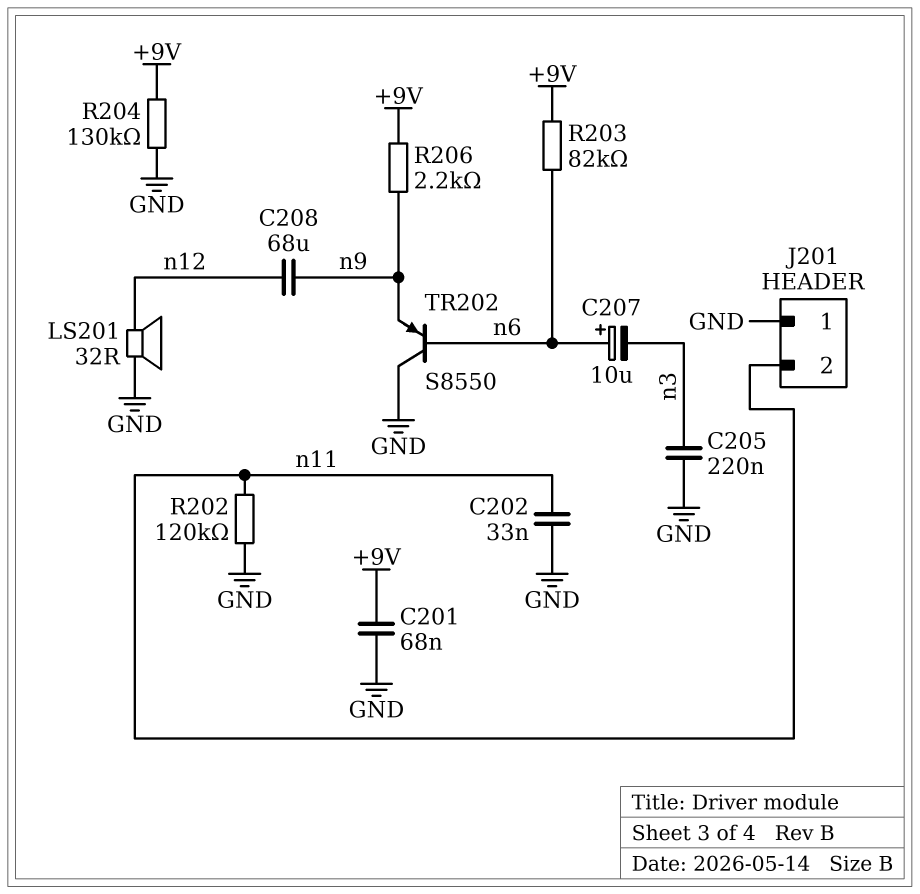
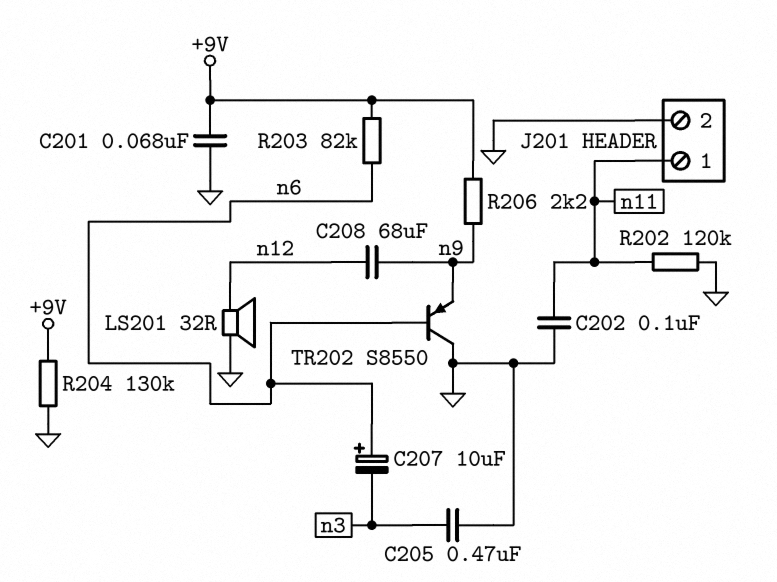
C202: 33nF (GND, n11) -> 100nF (GND, n11)
C205: 220nF (GND, n3) -> 470nF (GND, n3)
J201 pin 1: GND -> n11
J201 pin 2: n11 -> GND

